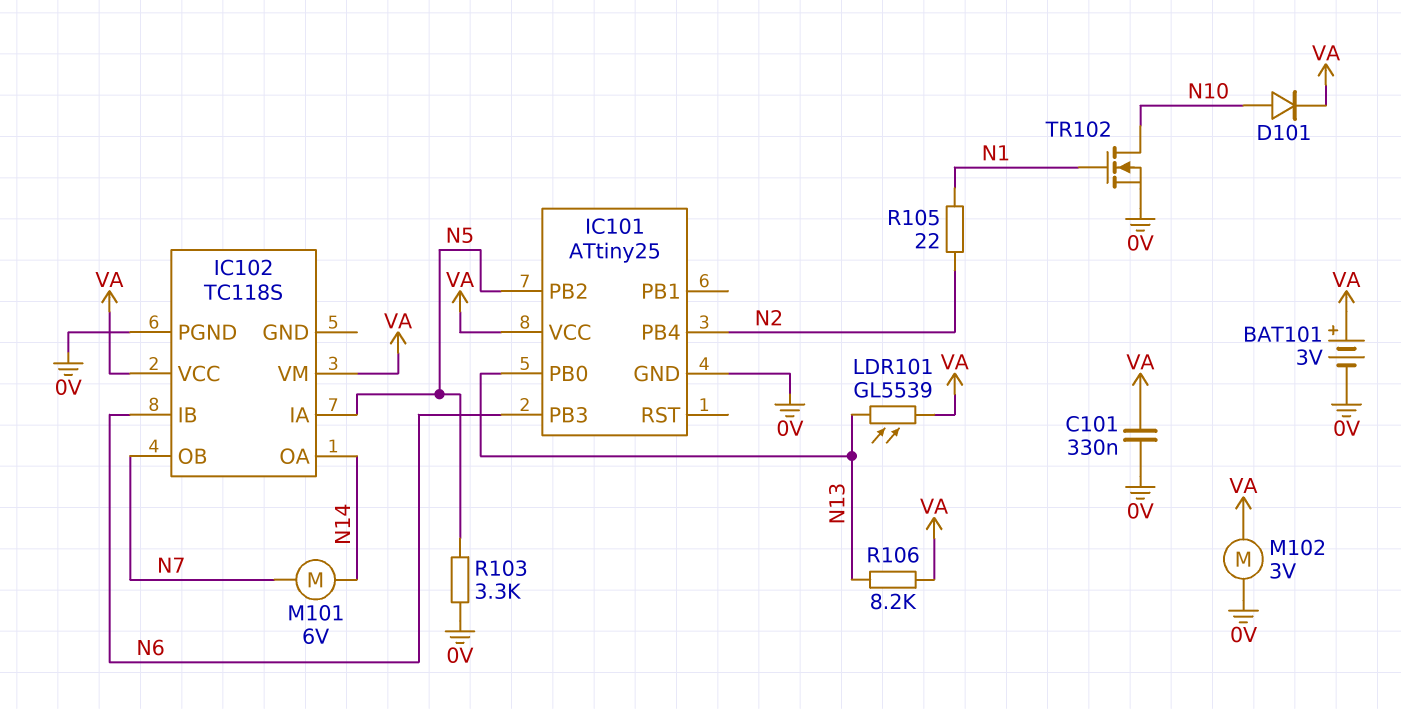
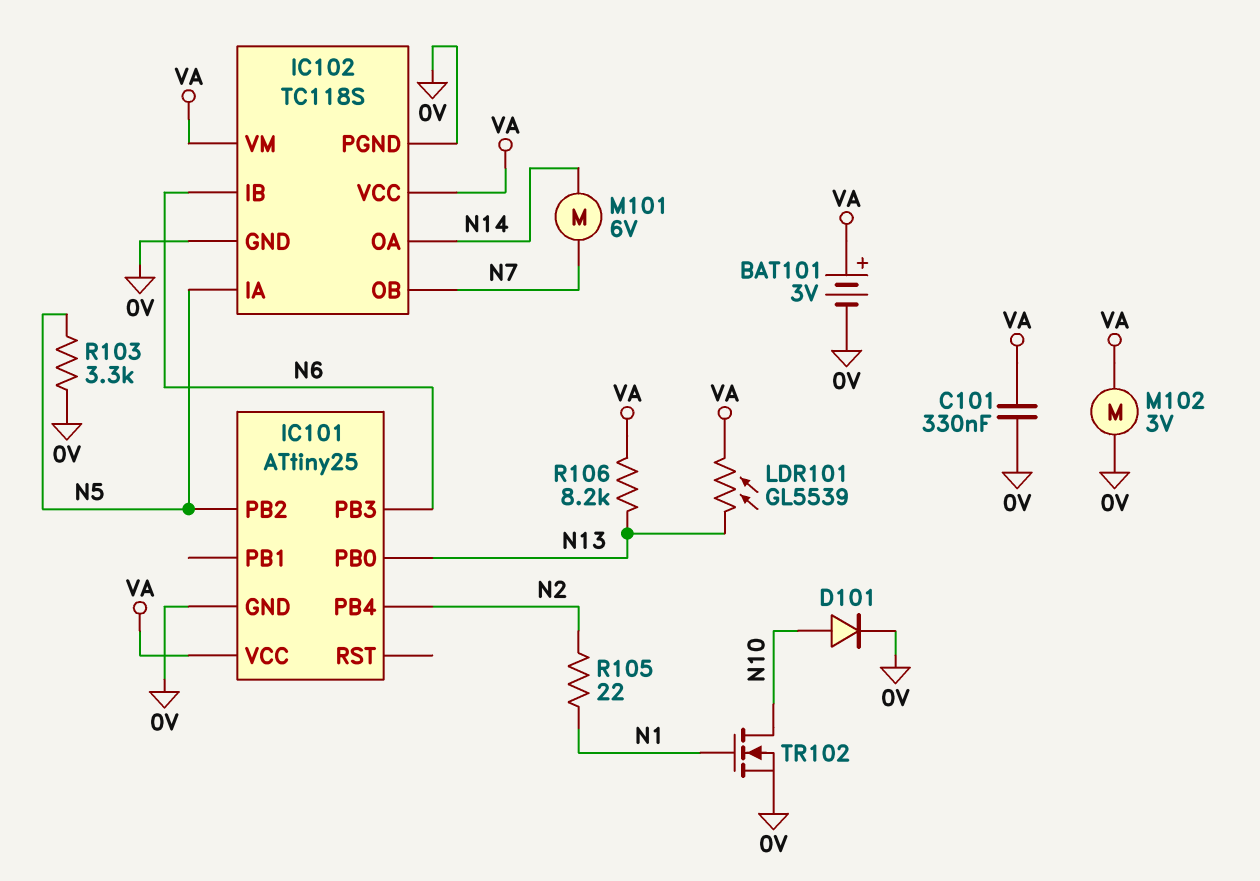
D101: diode (A N10, K VA) -> diode (A N10, K 0V)
IC102 pin GND: none -> 0V

